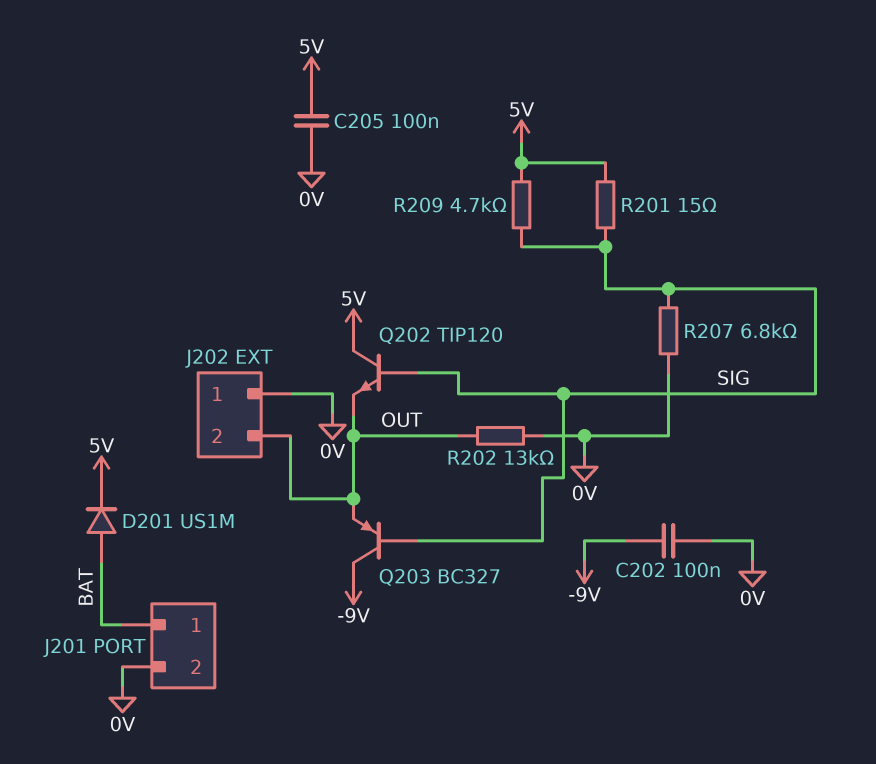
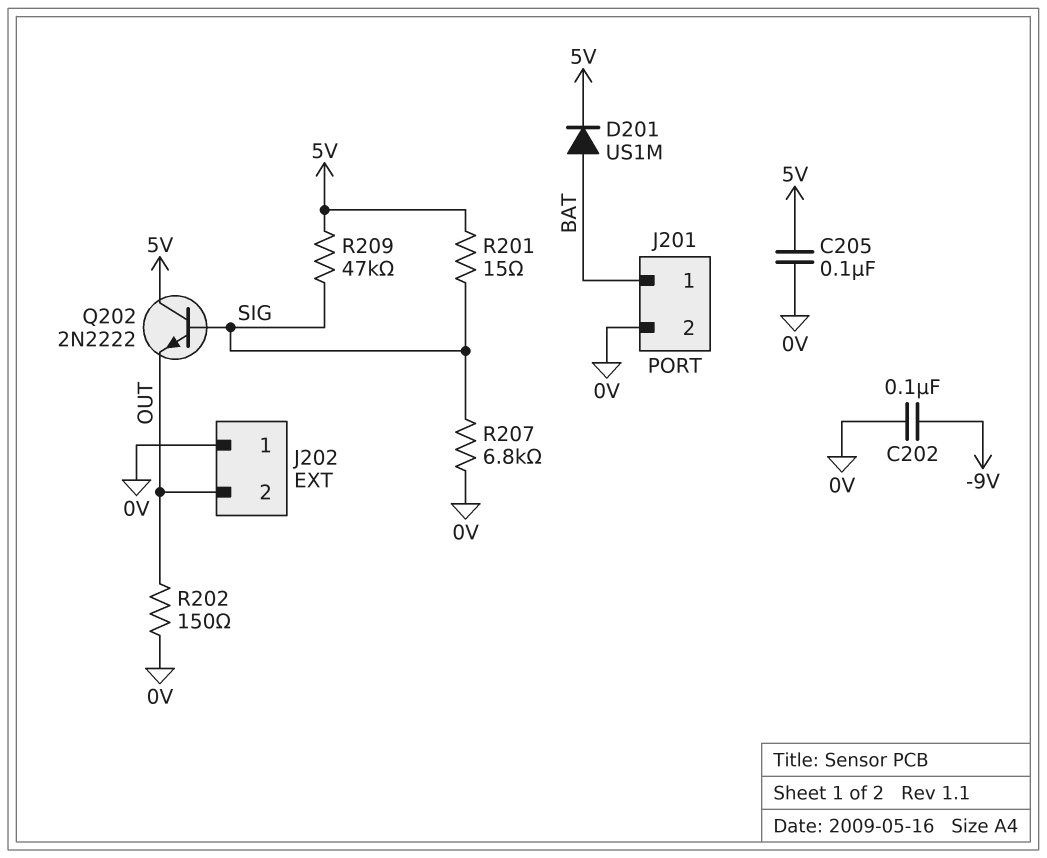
Q202: NPN TIP120 (B SIG, C 5V, E OUT) -> NPN 2N2222 (B SIG, C 5V, E OUT)
Q203: PNP BC327 (B SIG, C -9V, E OUT) -> none
R202: 13k (0V, OUT) -> 150 (0V, OUT)
R209: 4.7k (5V, SIG) -> 47k (5V, SIG)

